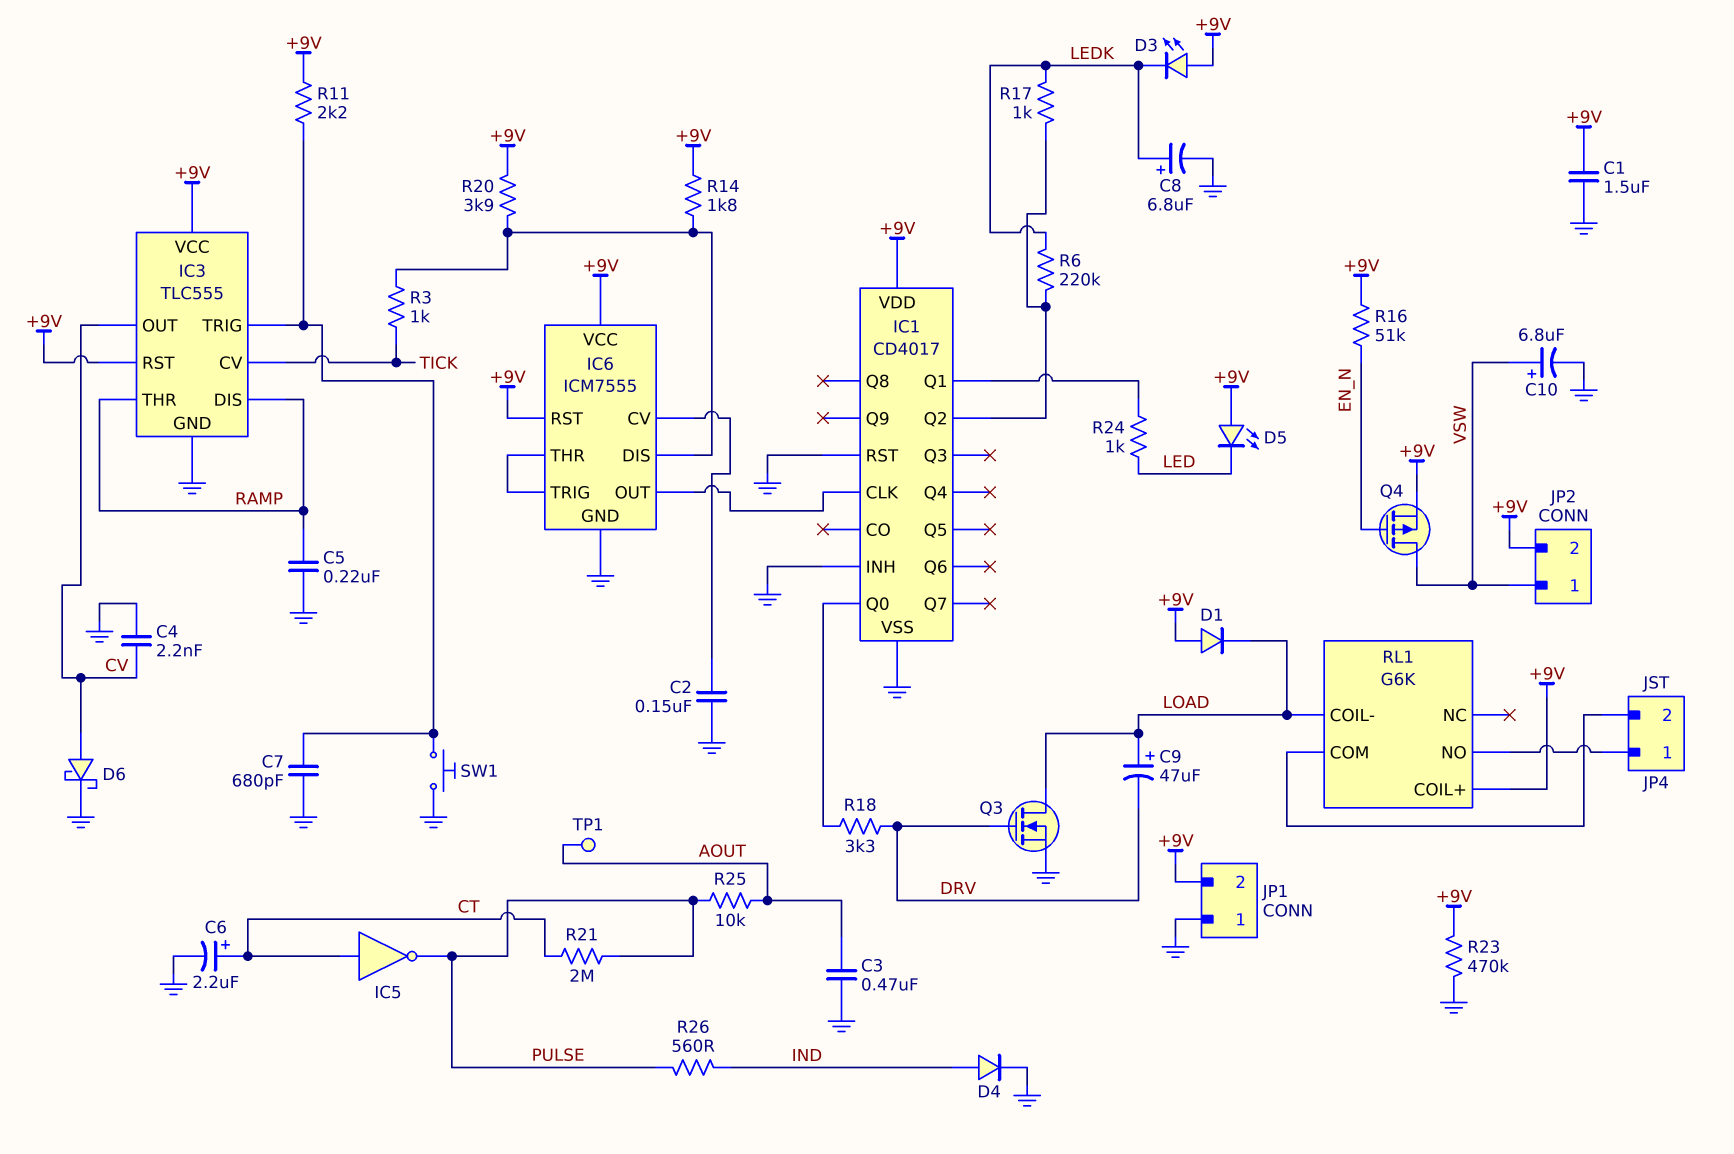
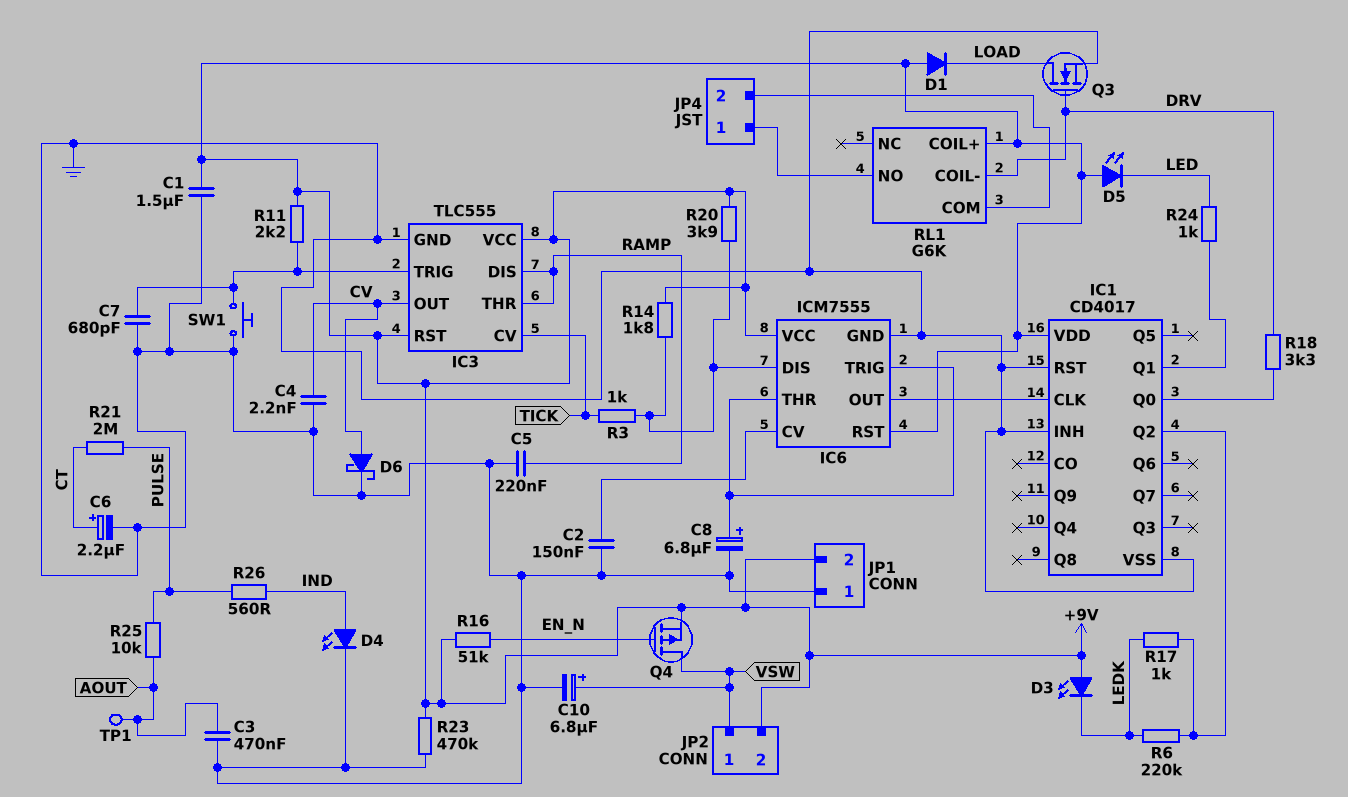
C8: 6.8uF (plus LEDK, minus GND) -> 6.8uF (plus IC6/THR, minus GND)
C9: 47uF (plus LOAD, minus DRV) -> none
D4: diode (A IND, K GND) -> LED (A IND, K GND)
IC5: NOT (in CT, out PULSE) -> none
RL1 pin COIL-: LOAD -> DRV

